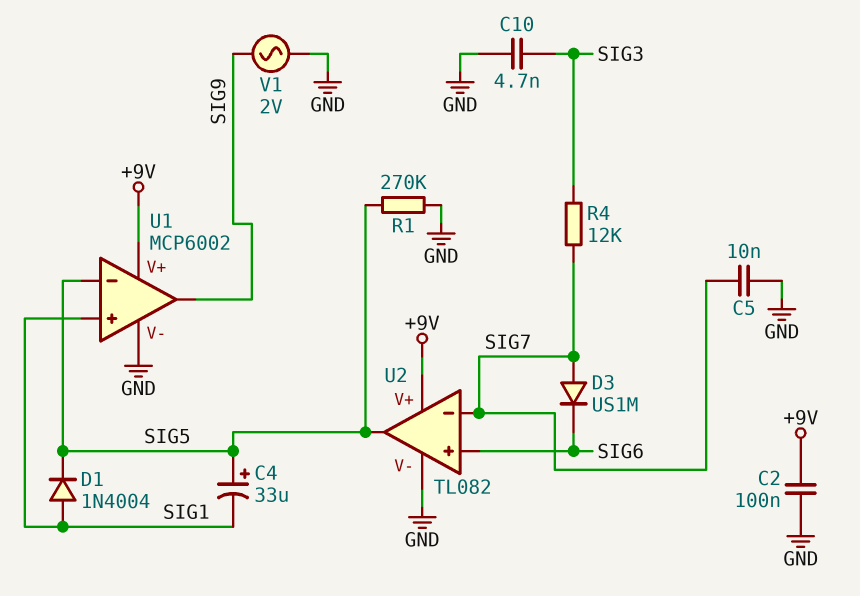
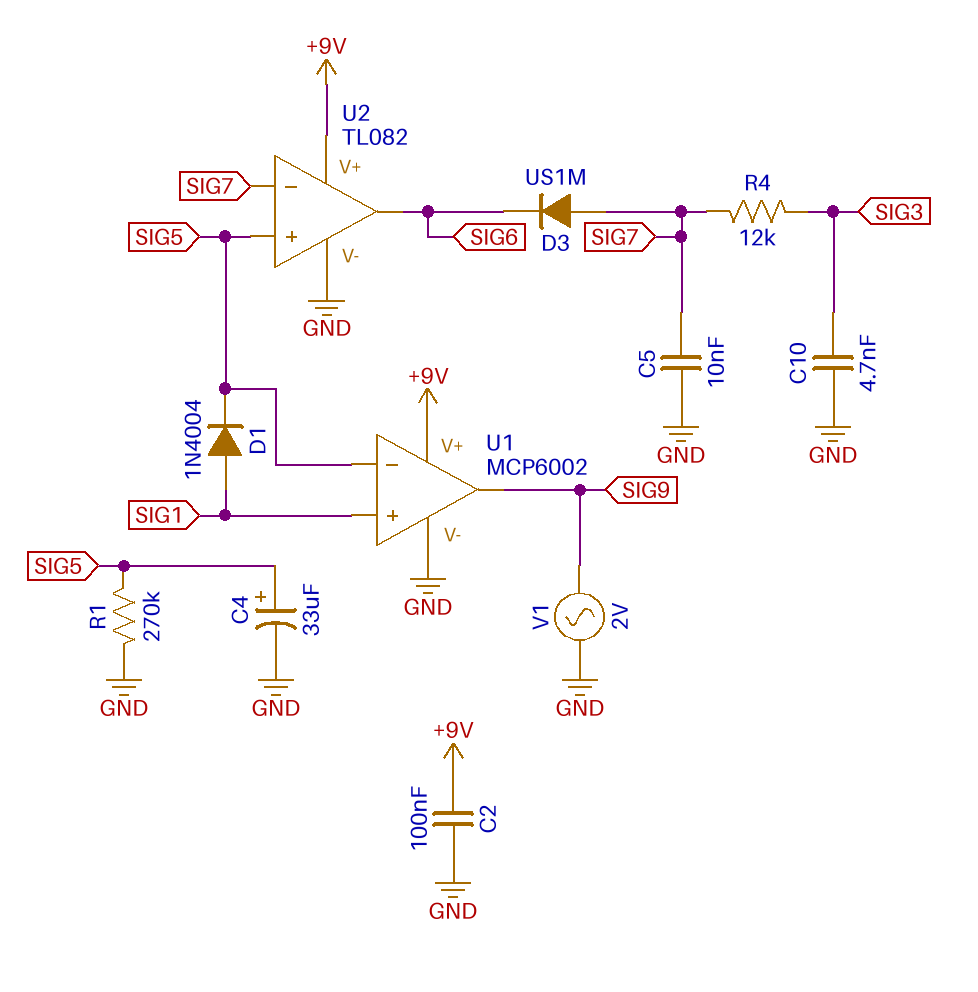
C4: 33uF (plus SIG5, minus SIG1) -> 33uF (plus SIG5, minus GND)
U2 pin in+: SIG6 -> SIG5
U2 pin out: SIG5 -> SIG6

